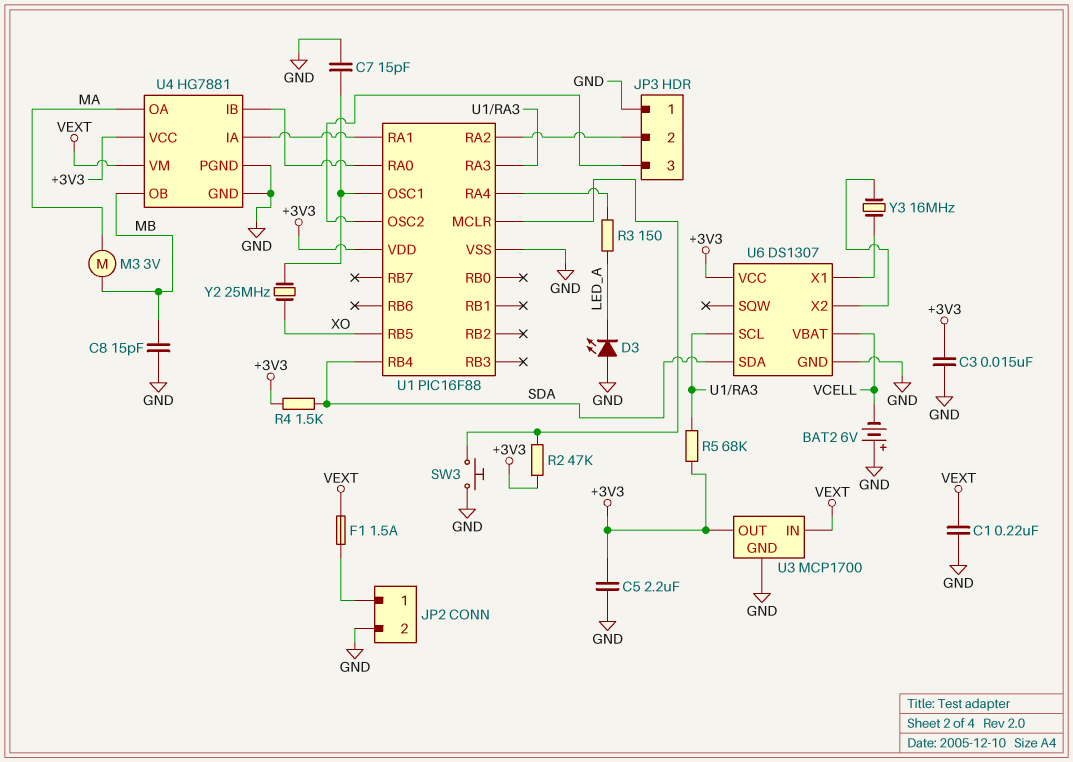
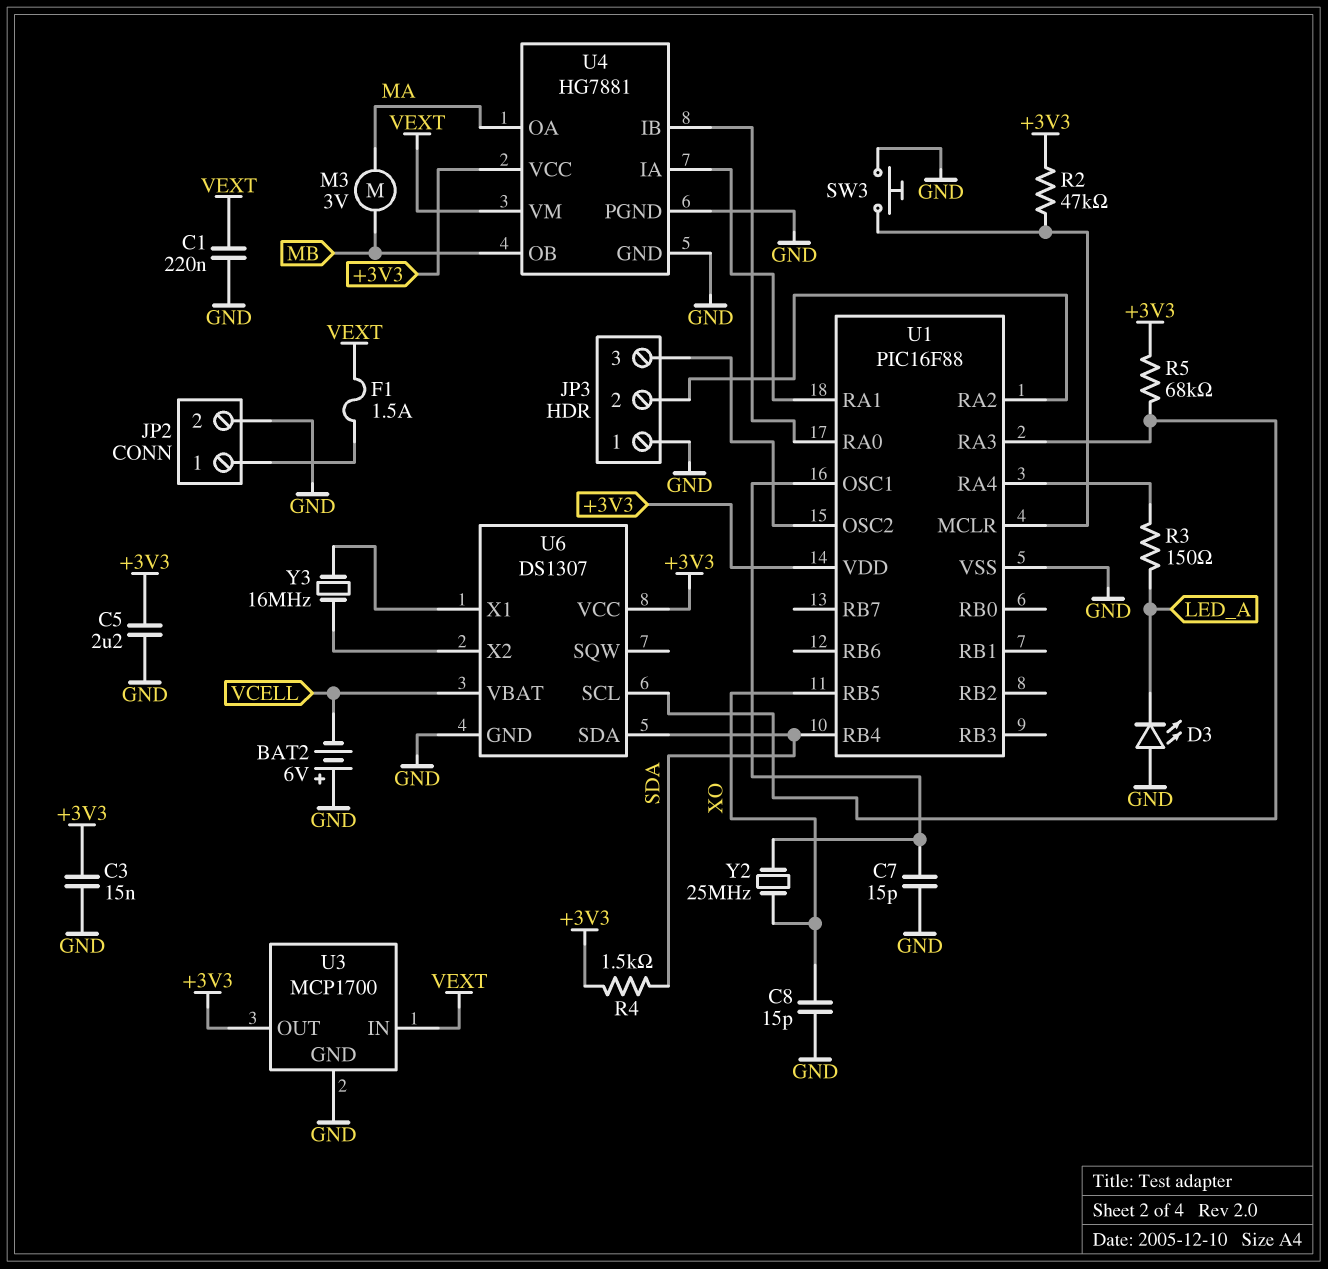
C8: 15pF (GND, MB) -> 15pF (GND, XO)

